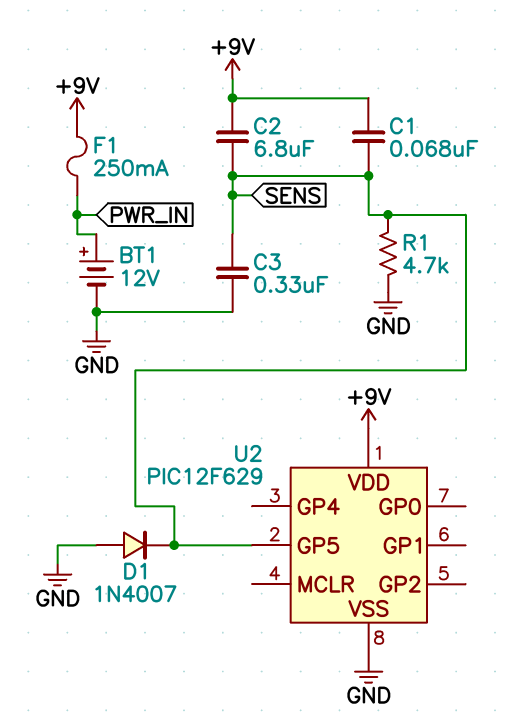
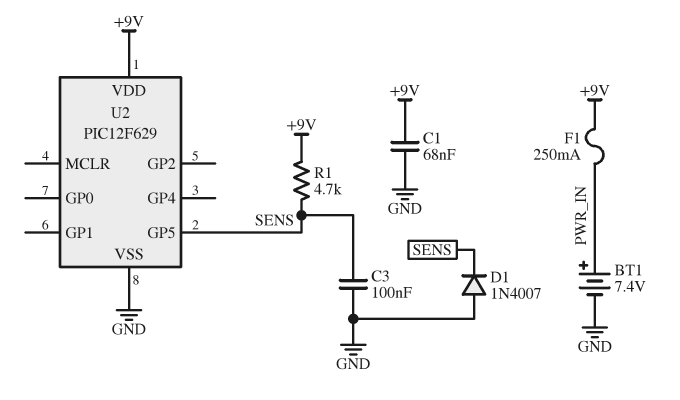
BT1: 12V (plus PWR_IN, minus GND) -> 7.4V (plus PWR_IN, minus GND)
C1: 68nF (+9V, SENS) -> 68nF (+9V, GND)
C2: 6.8uF (+9V, SENS) -> none
C3: 330nF (GND, SENS) -> 100nF (GND, SENS)
R1: 4.7k (GND, SENS) -> 4.7k (+9V, SENS)

